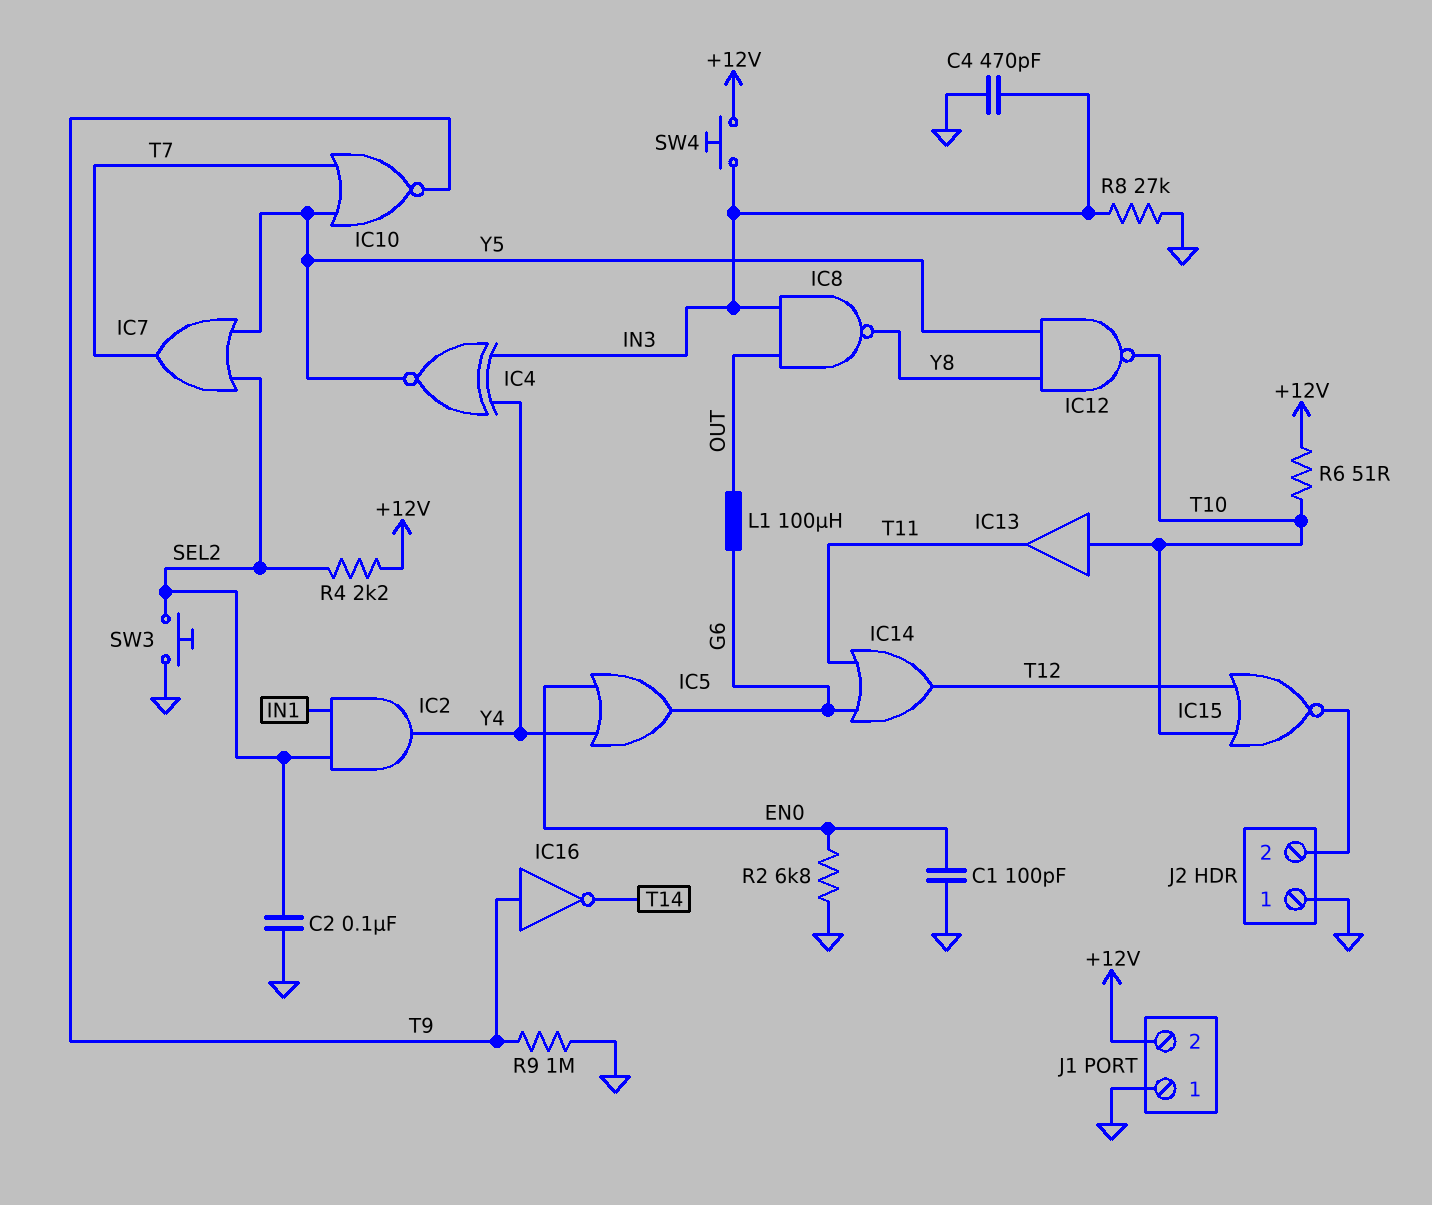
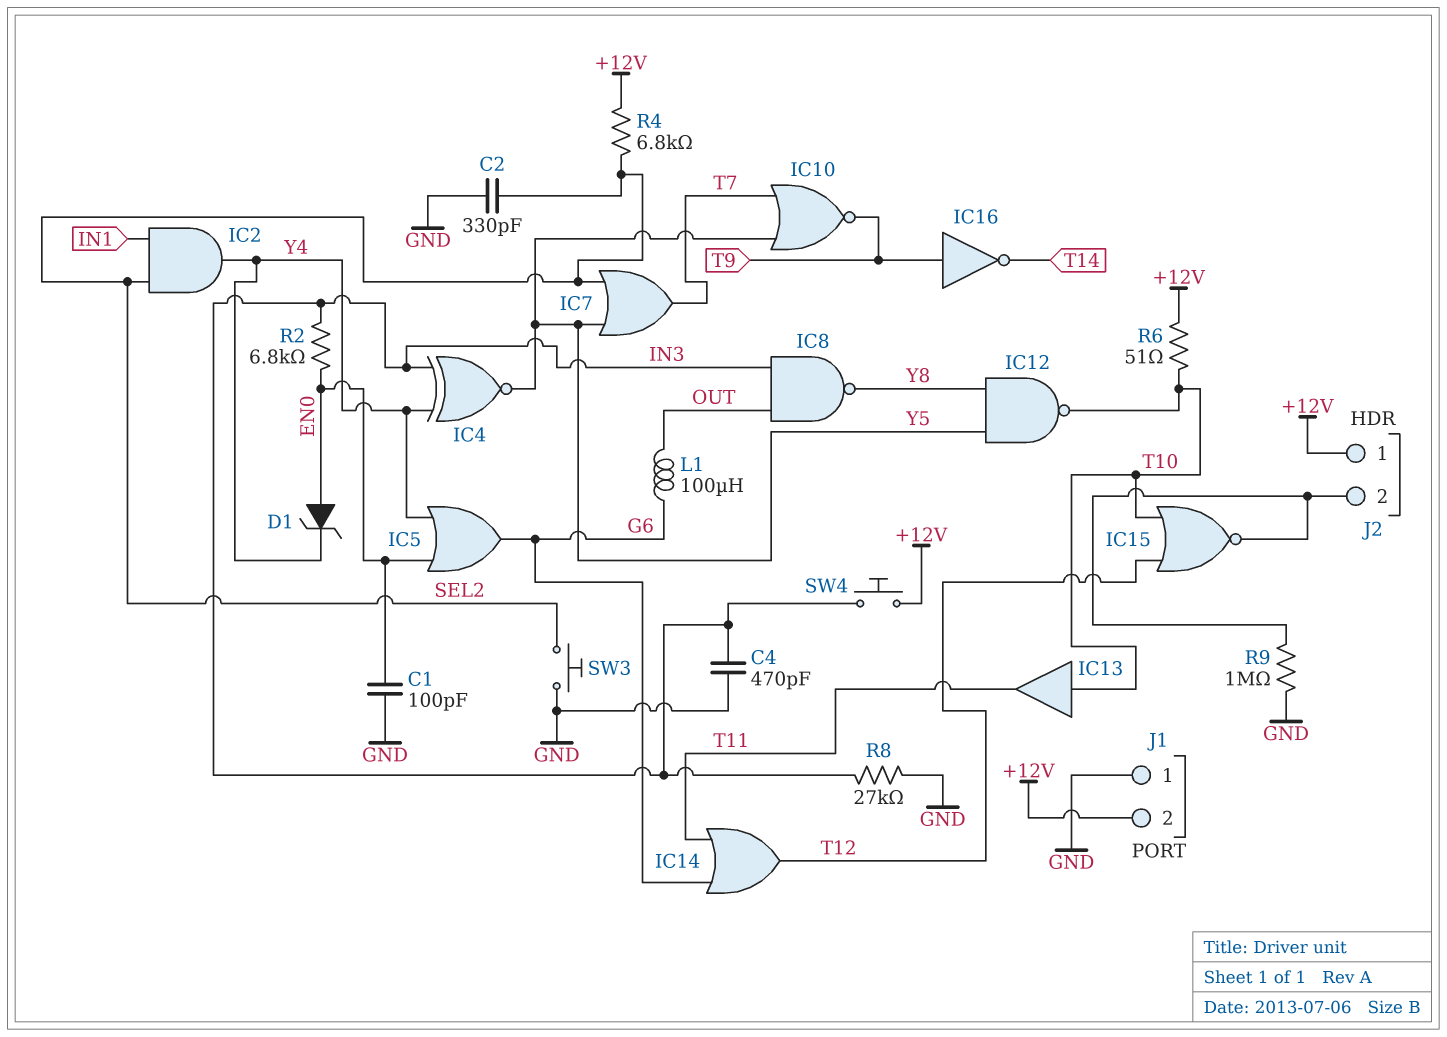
C2: 100nF (GND, SEL2) -> 330pF (GND, SEL2)
D1: none -> zener (A EN0, K Y4)
J2 pin 1: GND -> +12V
R2: 6.8k (EN0, GND) -> 6.8k (EN0, IN3)
R4: 2.2k (+12V, SEL2) -> 6.8k (+12V, SEL2)
R9: 1M (GND, T9) -> 1M (GND, J2/2)

